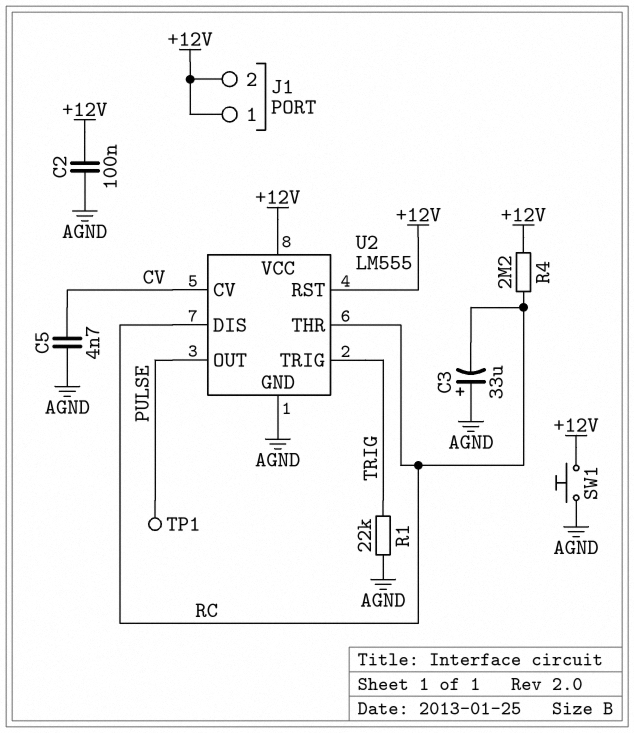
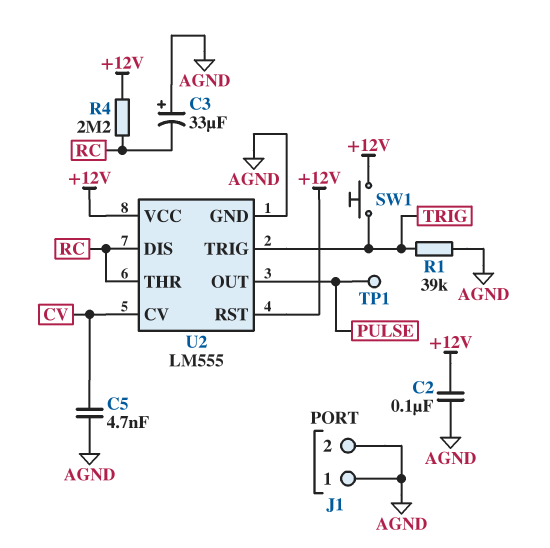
J1 pin 1: +12V -> AGND
J1 pin 2: +12V -> AGND
R1: 22k (AGND, TRIG) -> 39k (AGND, TRIG)
SW1: button (+12V, AGND) -> button (+12V, TRIG)

